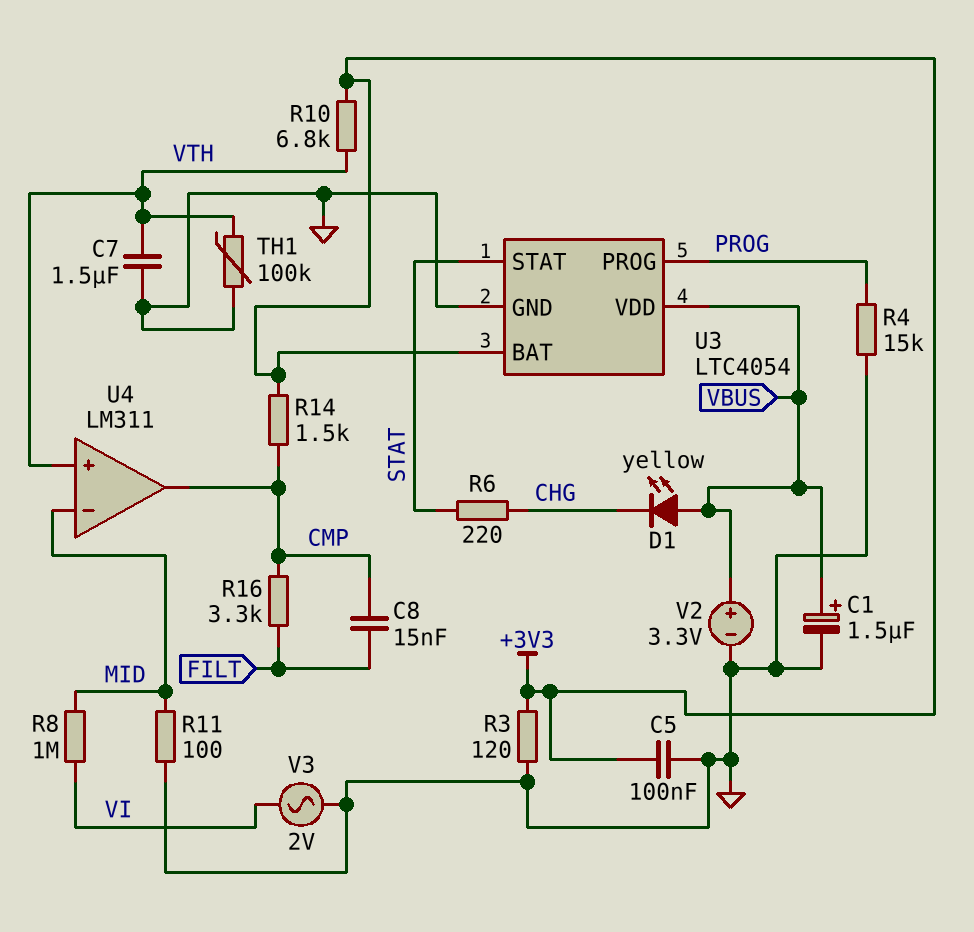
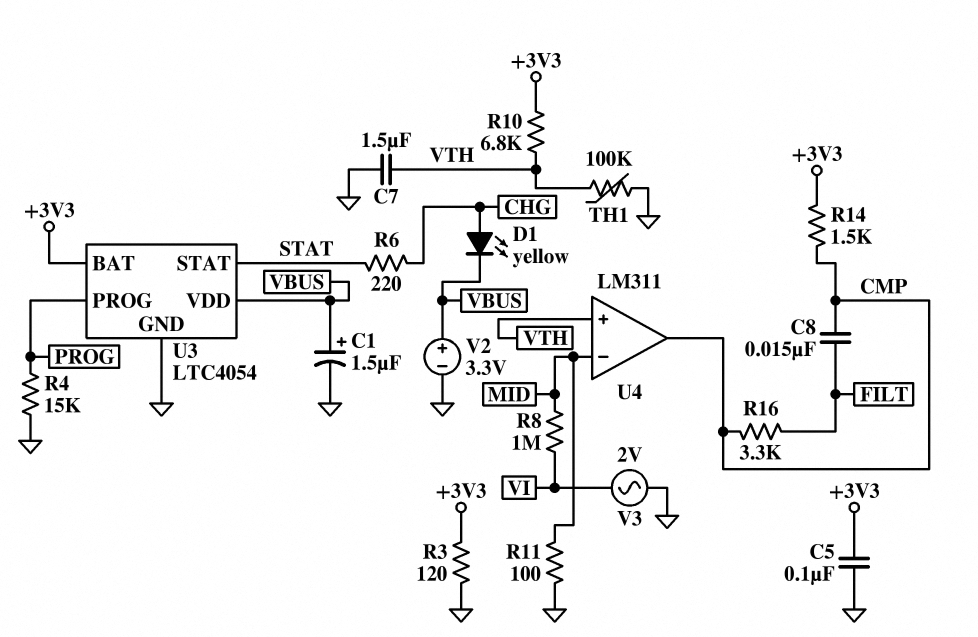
D1: LED yellow (A VBUS, K CHG) -> LED yellow (A CHG, K VBUS)

